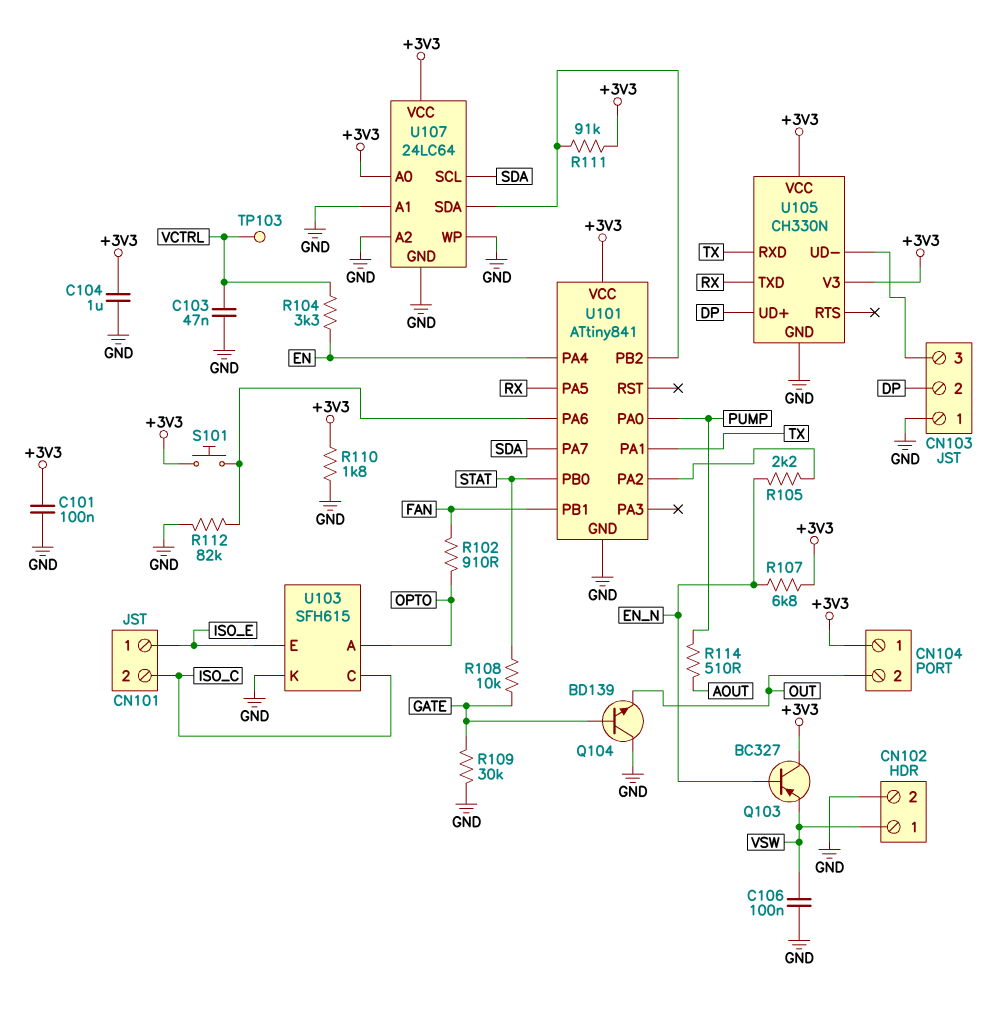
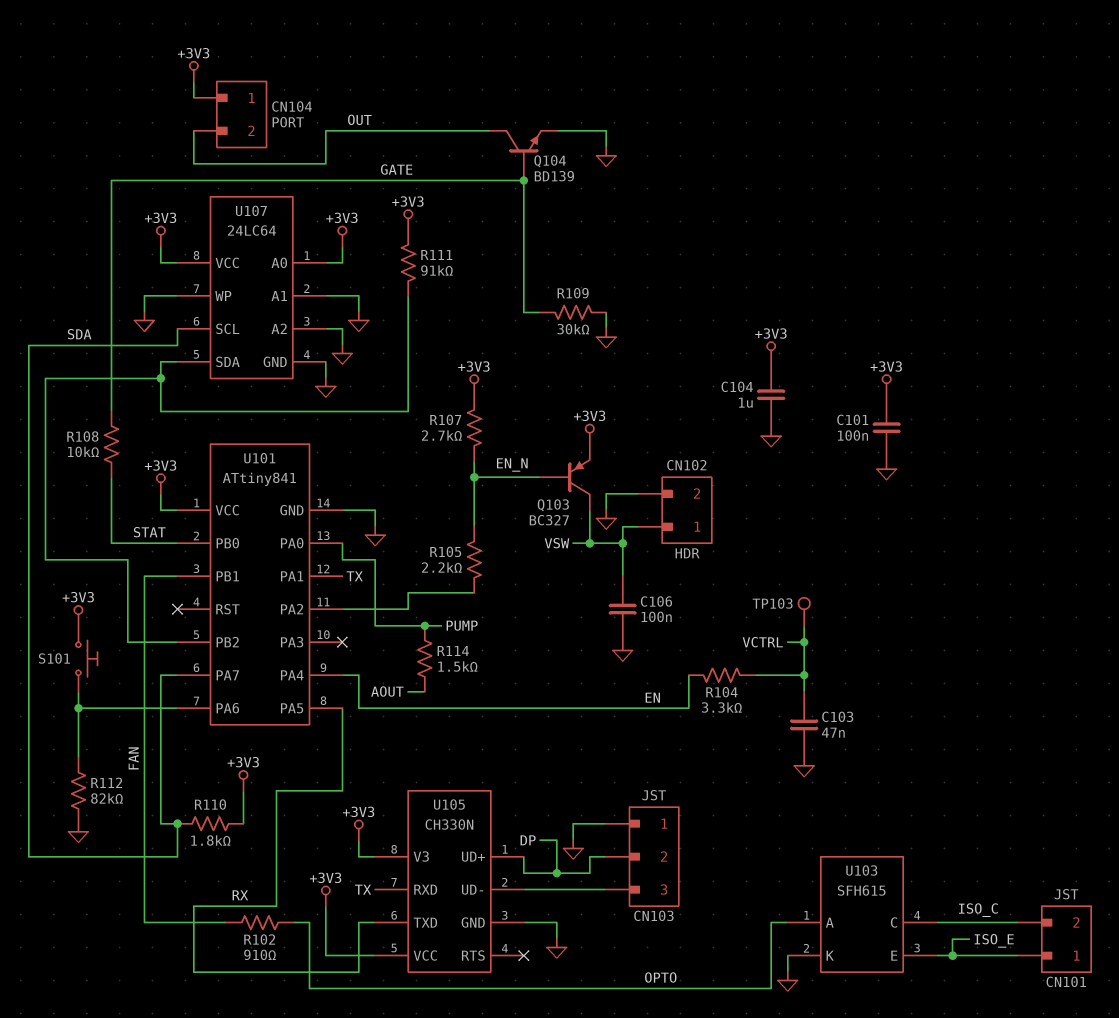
Q103: PNP BC327 (B EN_N, C +3V3, E VSW) -> PNP BC327 (B EN_N, C VSW, E +3V3)
Q104: NPN BD139 (B GATE, C GND, E OUT) -> NPN BD139 (B GATE, C OUT, E GND)
R107: 6.8k (+3V3, EN_N) -> 2.7k (+3V3, EN_N)
R110: 1.8k (+3V3, GND) -> 1.8k (+3V3, SDA)
R114: 510 (AOUT, PUMP) -> 1.5k (AOUT, PUMP)

